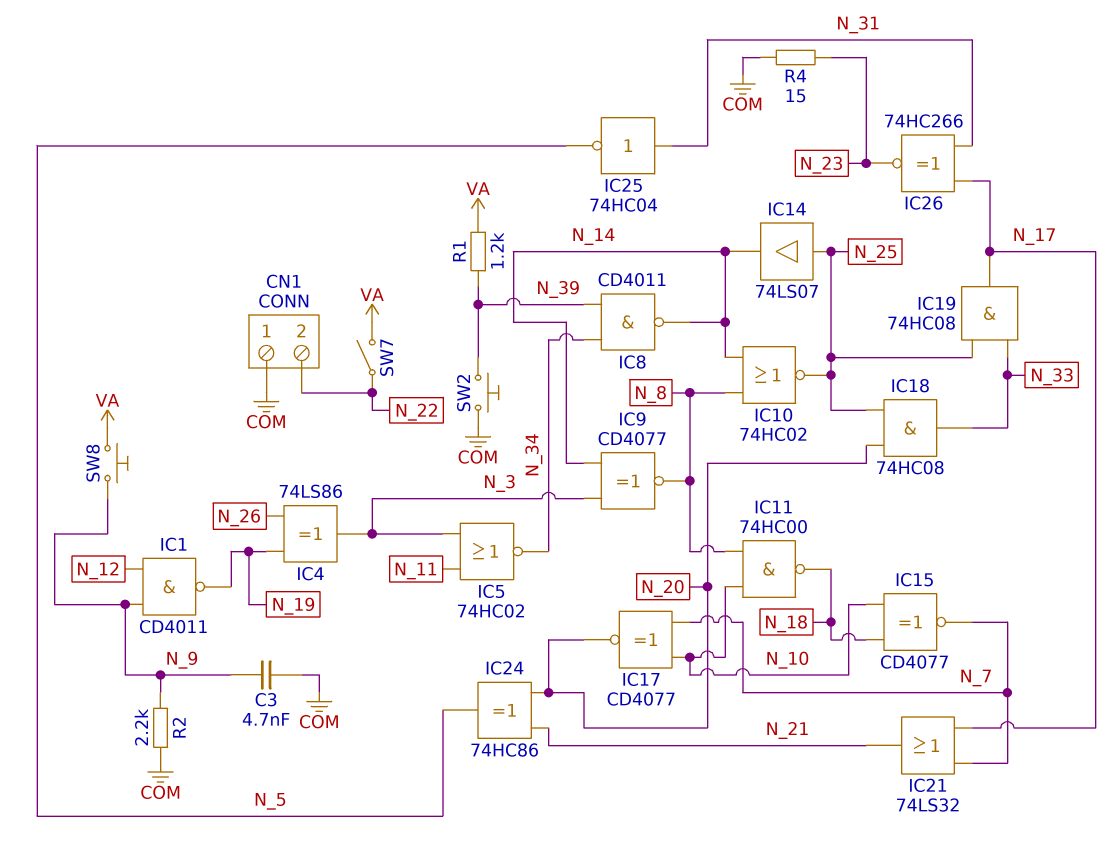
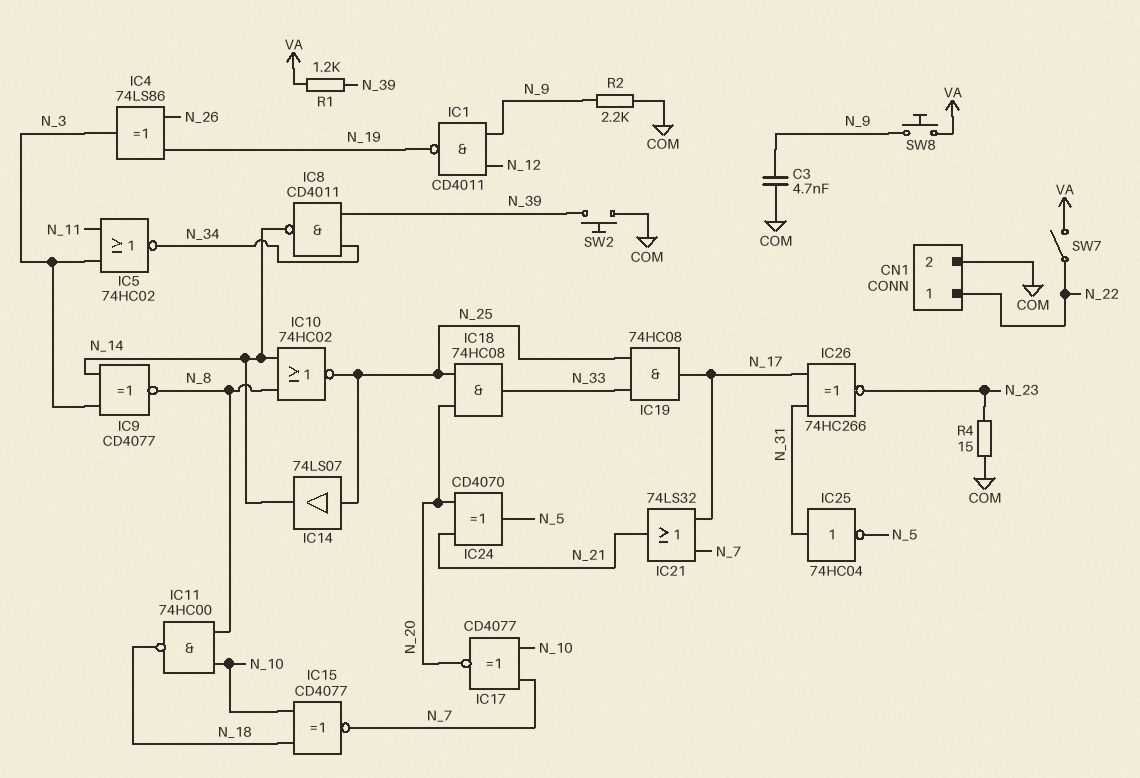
CN1 pin 1: COM -> N_22
CN1 pin 2: N_22 -> COM
IC24: XOR 74HC86 (in N_20, in N_21, out N_5) -> XOR CD4070 (in N_20, in N_21, out N_5)

